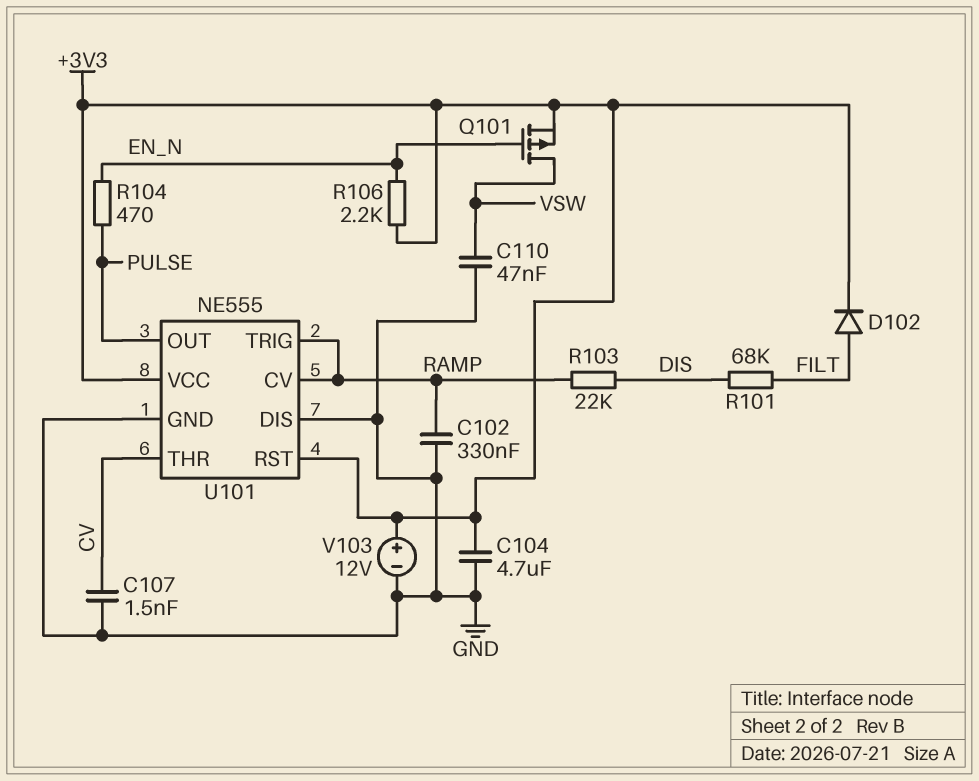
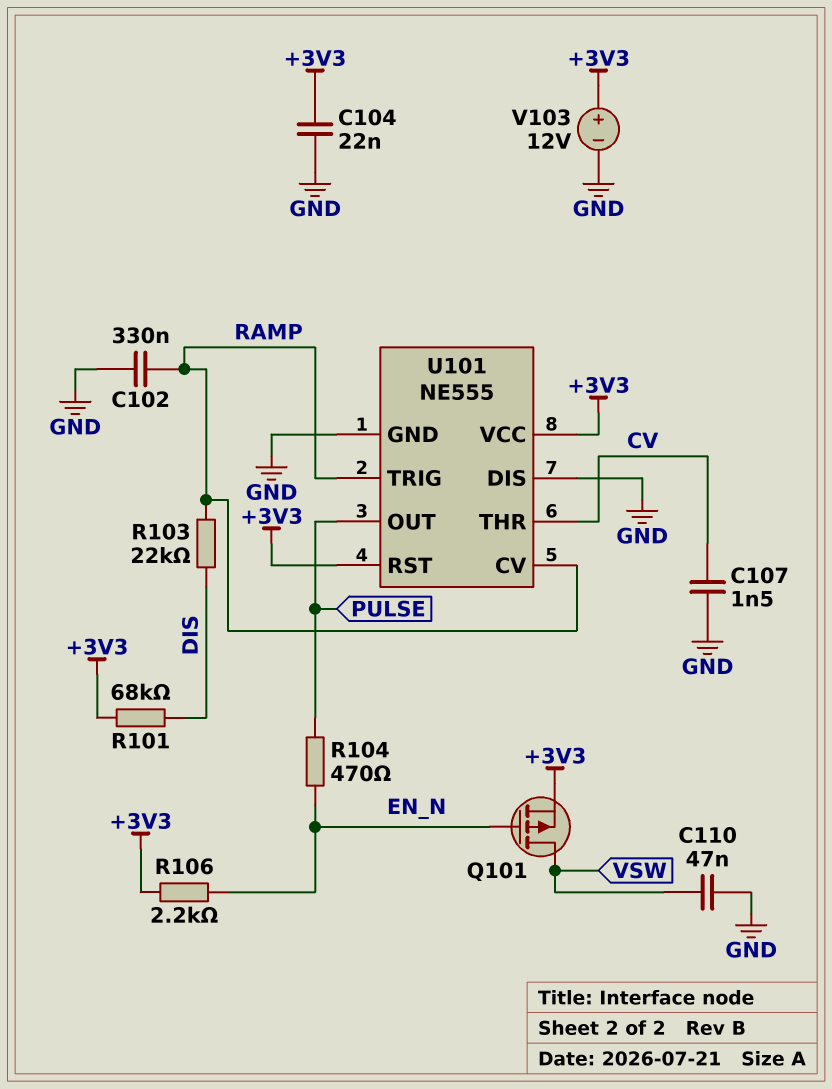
C104: 4.7uF (+3V3, GND) -> 22nF (+3V3, GND)
D102: diode (A FILT, K +3V3) -> none
R101: 68k (DIS, FILT) -> 68k (+3V3, DIS)

